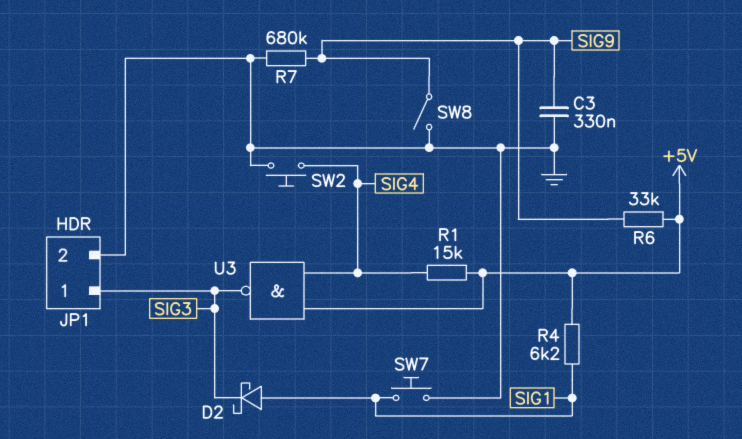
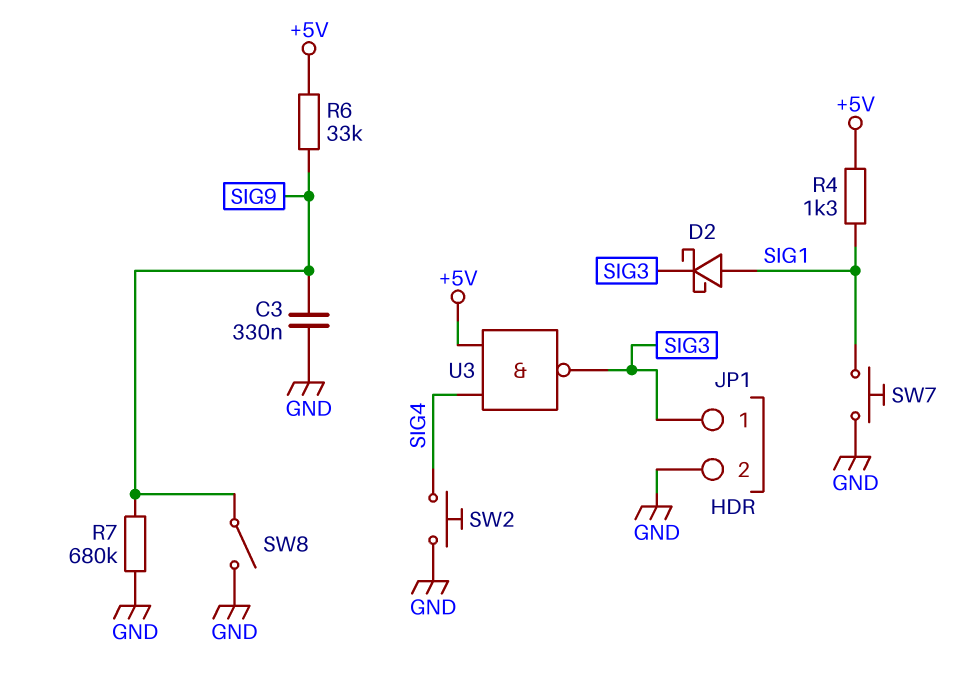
R1: 15k (+5V, SIG4) -> none
R4: 6.2k (+5V, SIG1) -> 1.3k (+5V, SIG1)

